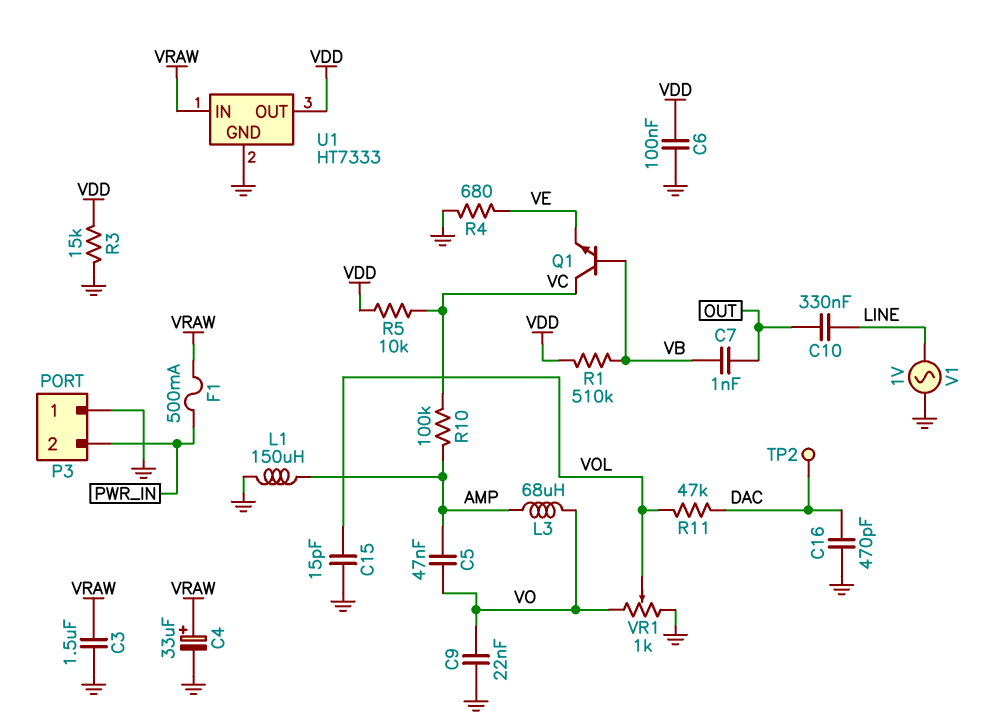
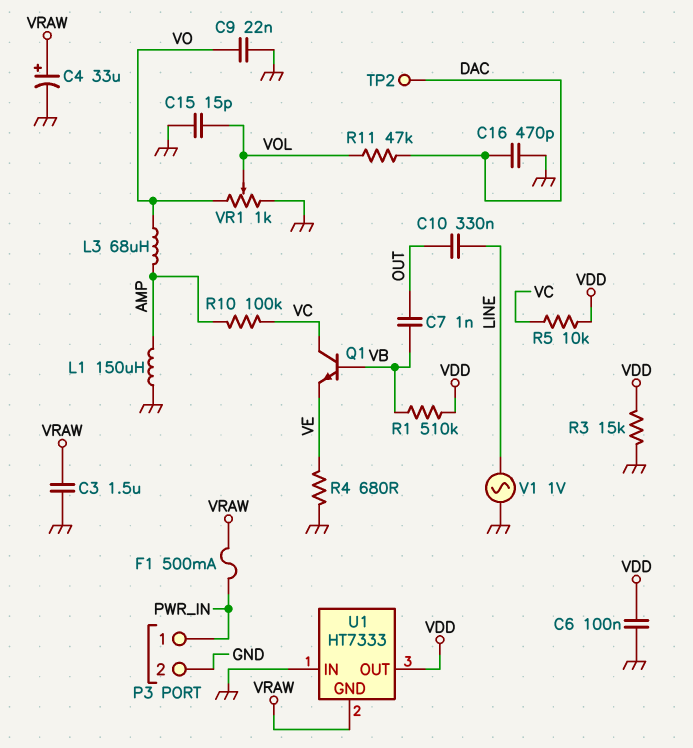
C5: 47nF (AMP, VO) -> none
P3 pin 1: GND -> PWR_IN
P3 pin 2: PWR_IN -> GND
U1 pin GND: GND -> VRAW
U1 pin IN: VRAW -> GND

